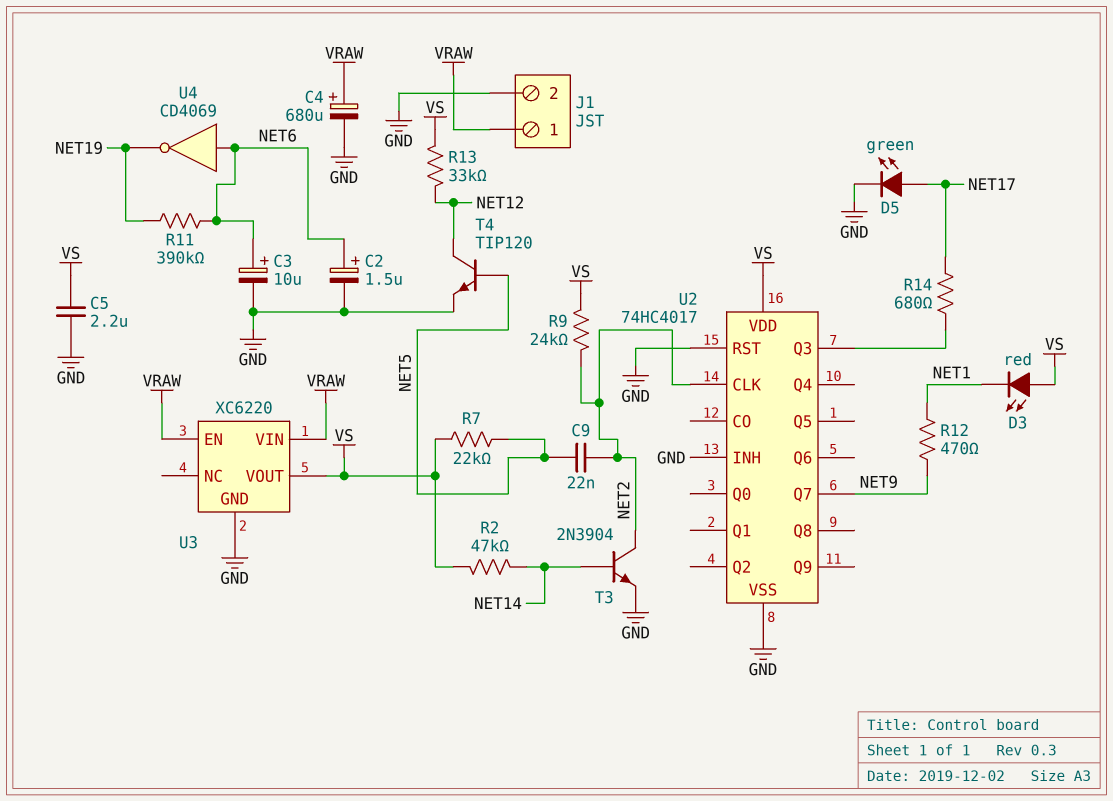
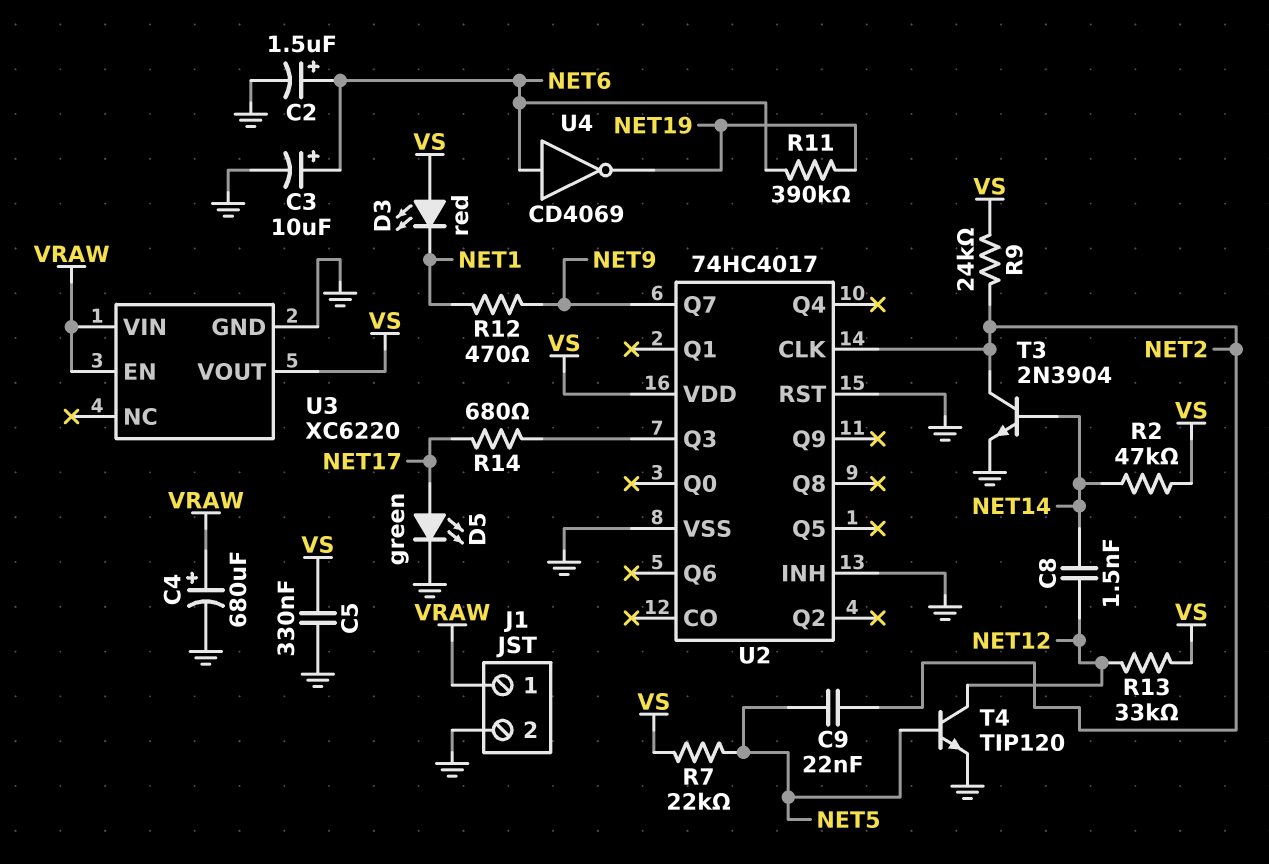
C5: 2.2uF (GND, VS) -> 330nF (GND, VS)
C8: none -> 1.5nF (NET12, NET14)

